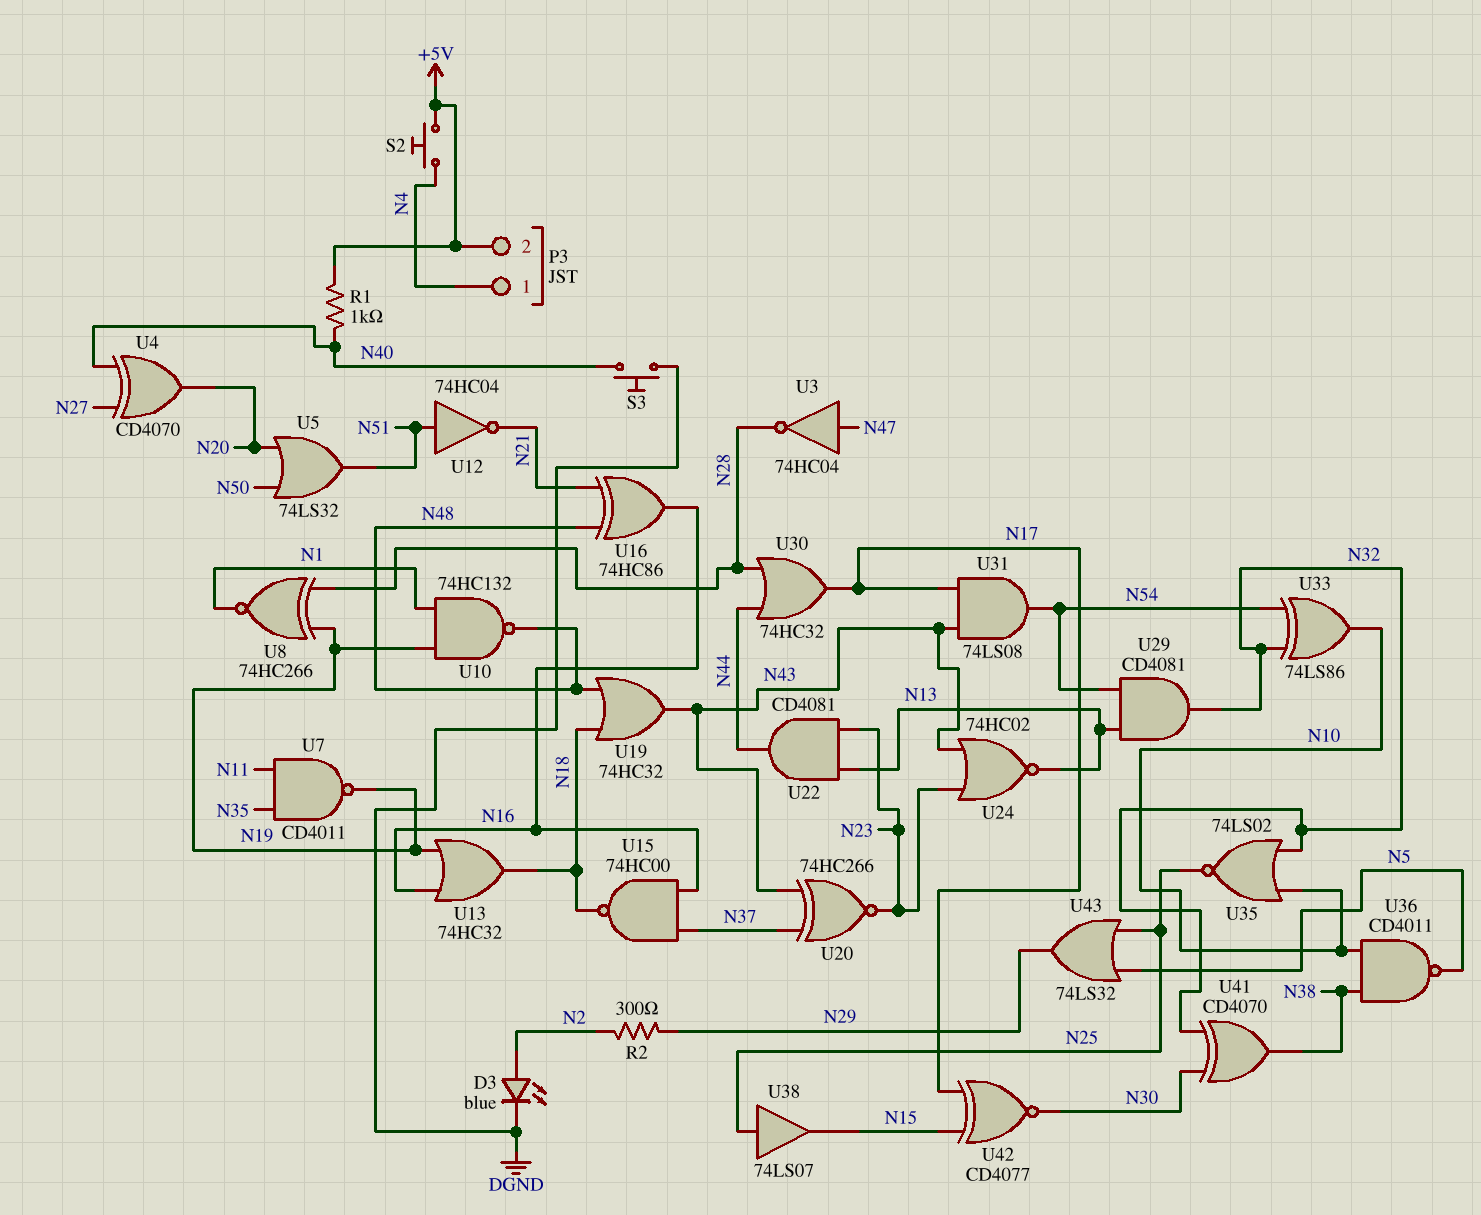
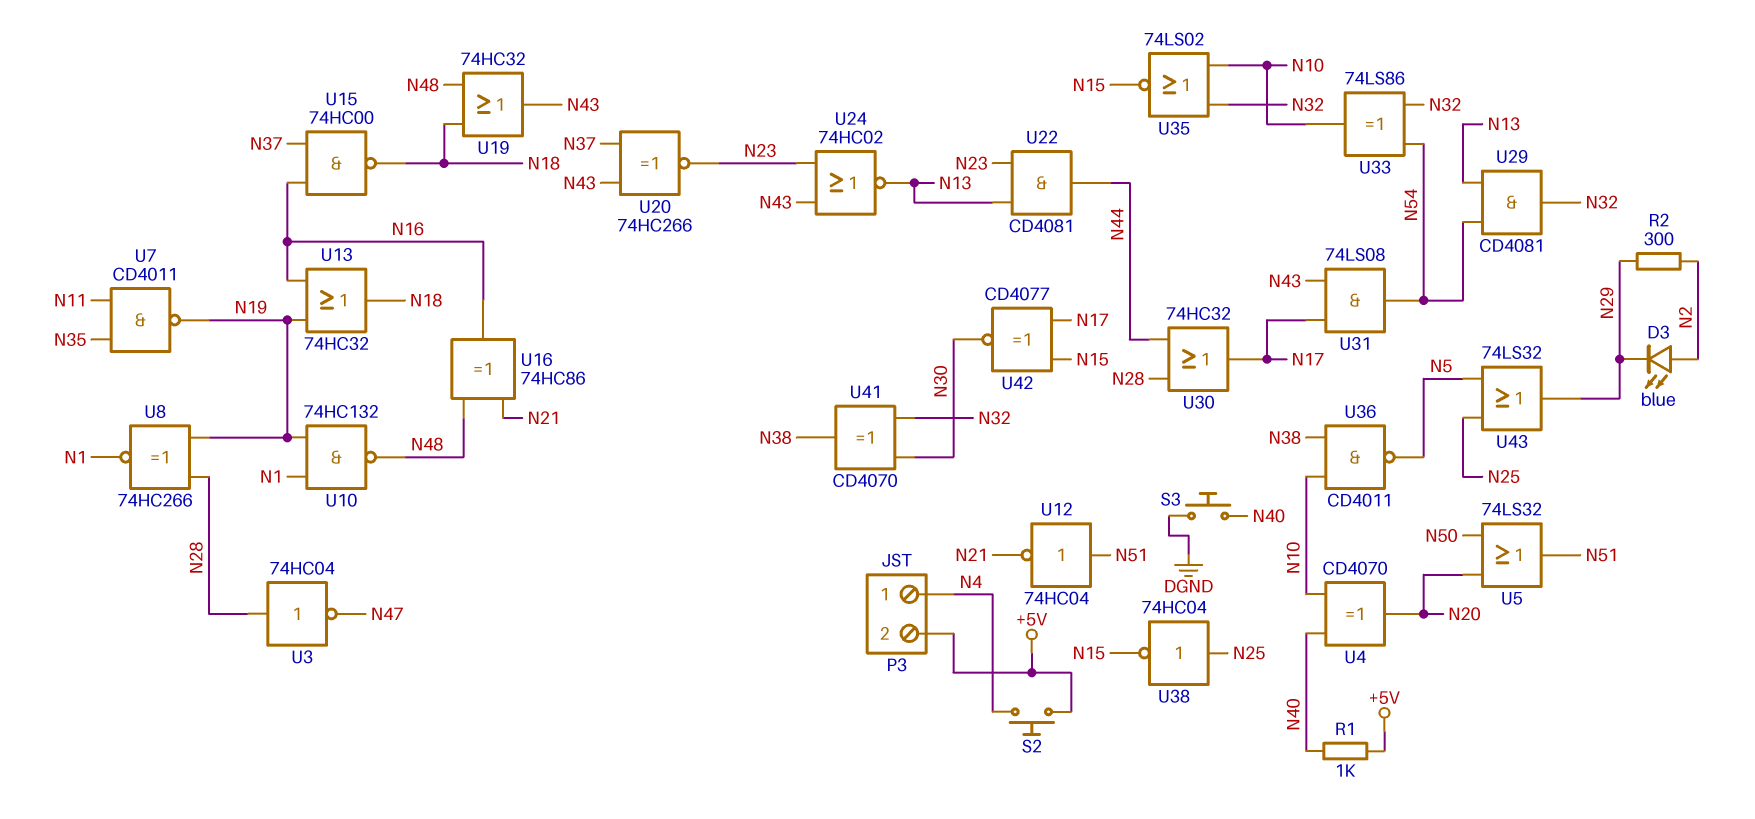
D3: LED blue (A N2, K DGND) -> LED blue (A N2, K N29)
U3: NOT 74HC04 (in N47, out N28) -> NOT 74HC04 (in N28, out N47)
U4: XOR CD4070 (in N27, in N40, out N20) -> XOR CD4070 (in N10, in N40, out N20)
U35: NOR 74LS02 (in N10, in N32, out N25) -> NOR 74LS02 (in N10, in N32, out N15)
U38: buffer 74LS07 (in N25, out N15) -> NOT 74HC04 (in N25, out N15)

